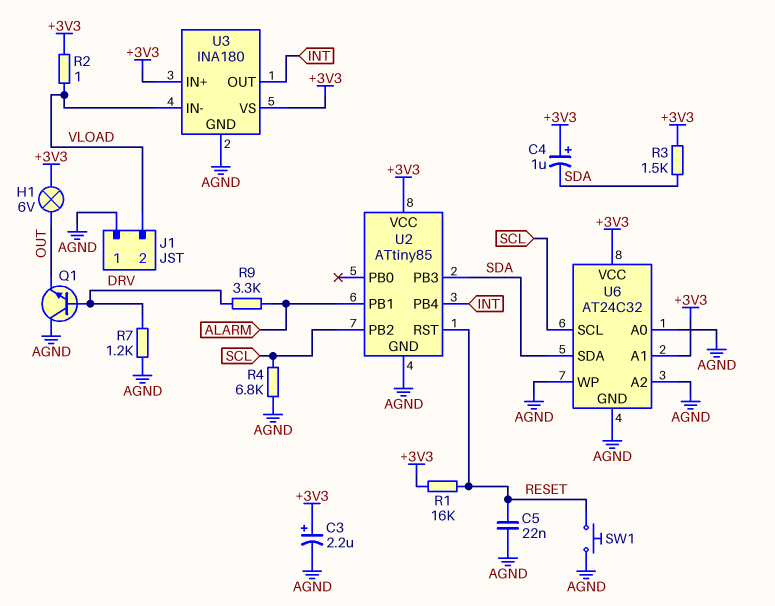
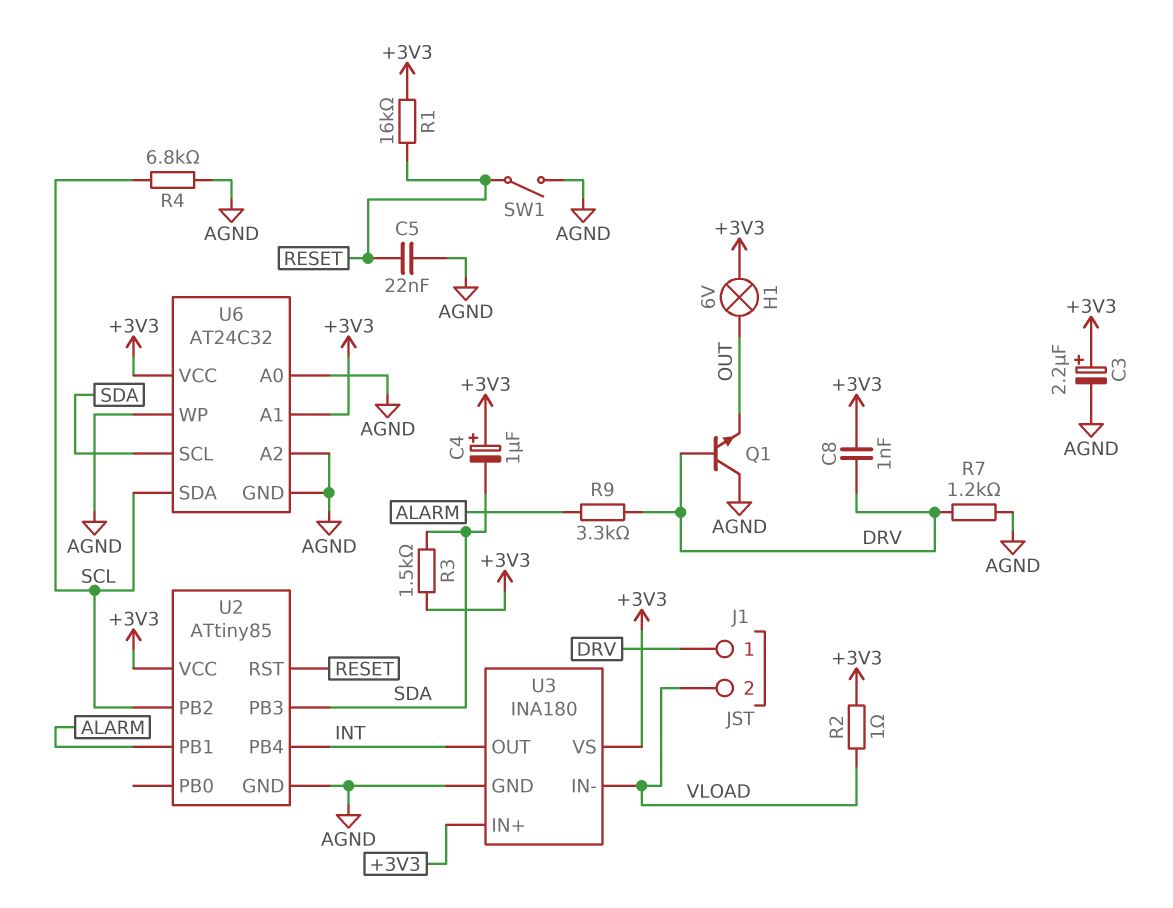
C8: none -> 1nF (+3V3, DRV)
J1 pin 1: AGND -> DRV
SW1: button (AGND, RESET) -> switch (AGND, RESET)
U6 pin SCL: SCL -> SDA
U6 pin SDA: SDA -> SCL

